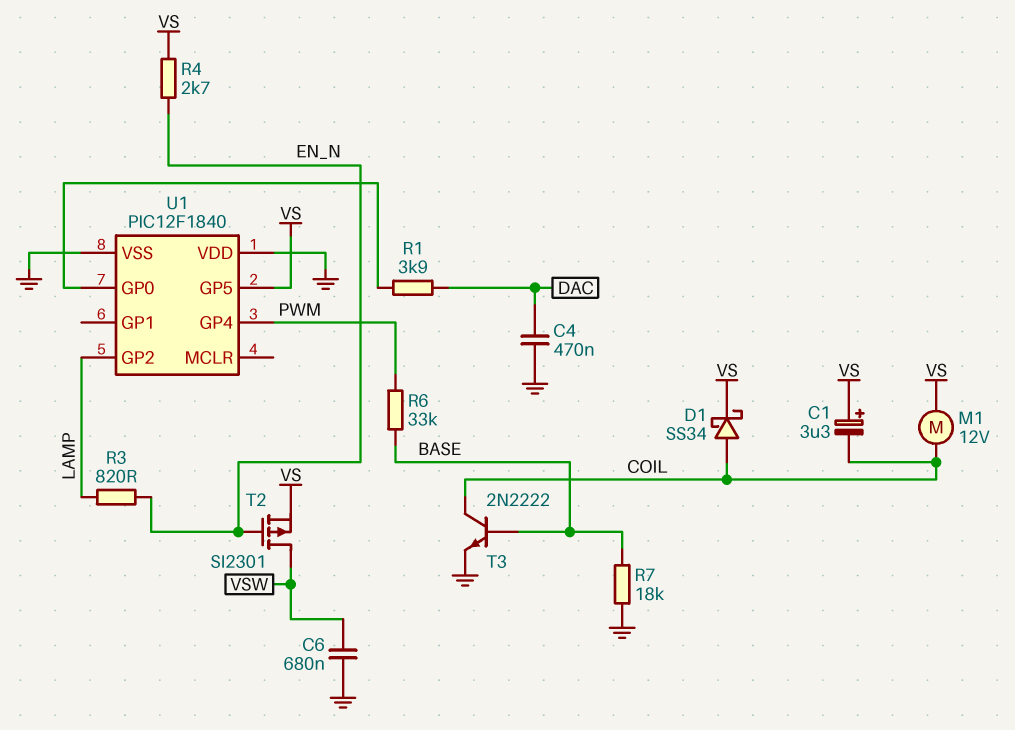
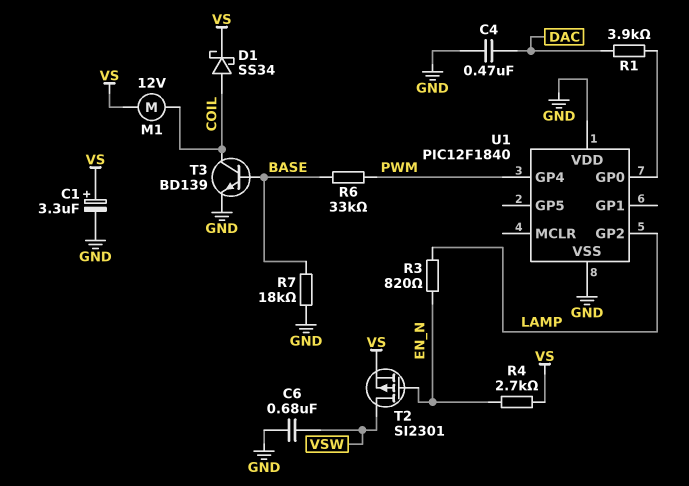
C1: 3.3uF (plus VS, minus COIL) -> 3.3uF (plus VS, minus GND)
T3: NPN 2N2222 (B BASE, C COIL, E GND) -> NPN BD139 (B BASE, C COIL, E GND)
U1 pin GP5: VS -> none

